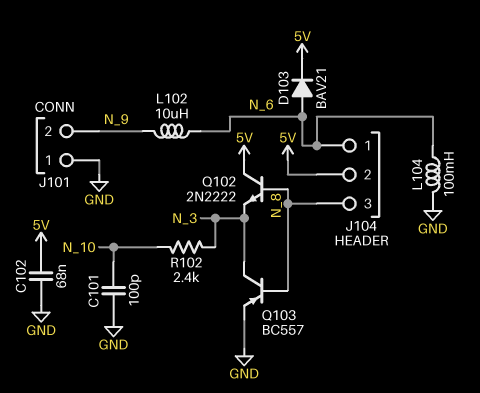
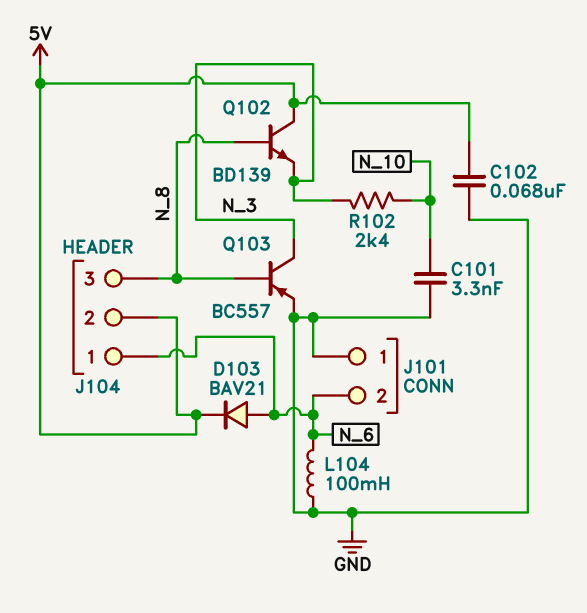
C101: 100pF (GND, N_10) -> 3.3nF (GND, N_10)
J101 pin 2: N_9 -> N_6
L102: 10uH (N_6, N_9) -> none
Q102: NPN 2N2222 (B N_8, C 5V, E N_3) -> NPN BD139 (B N_8, C 5V, E N_3)

